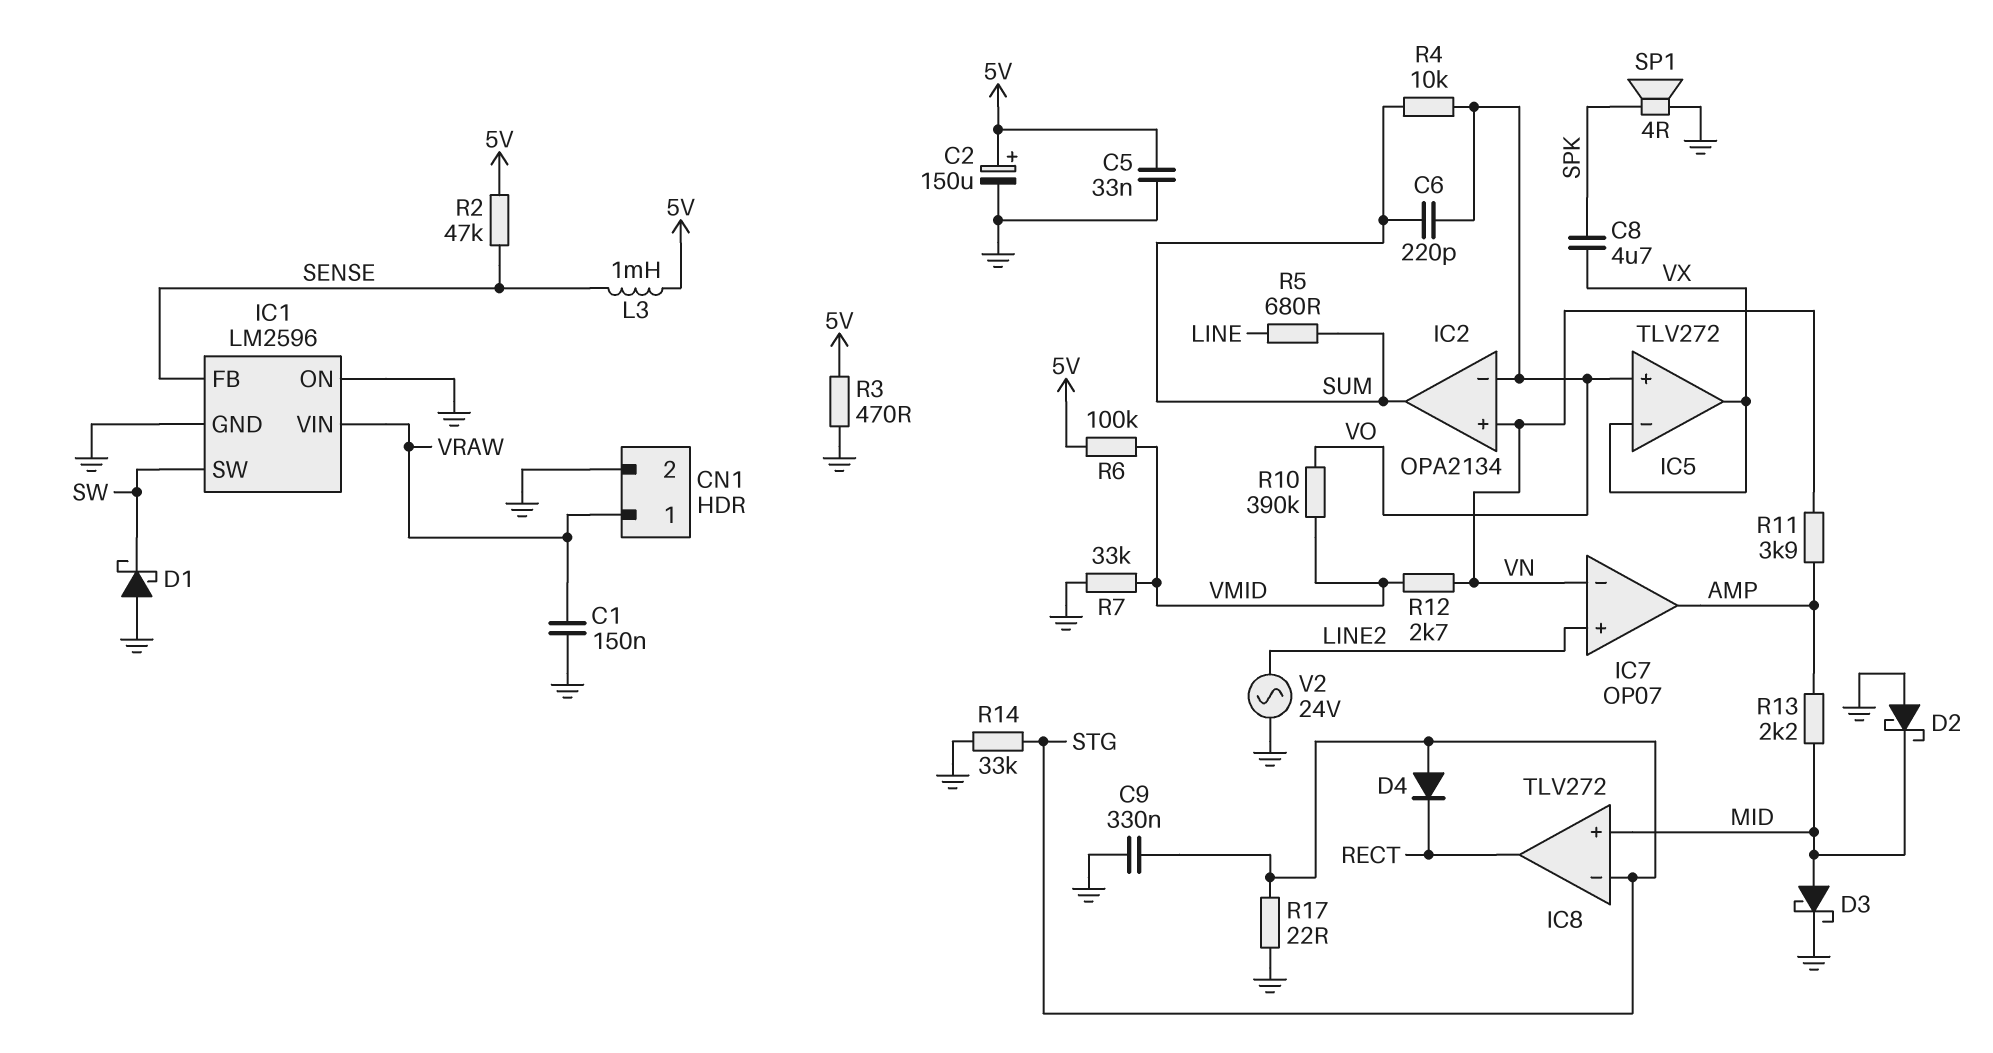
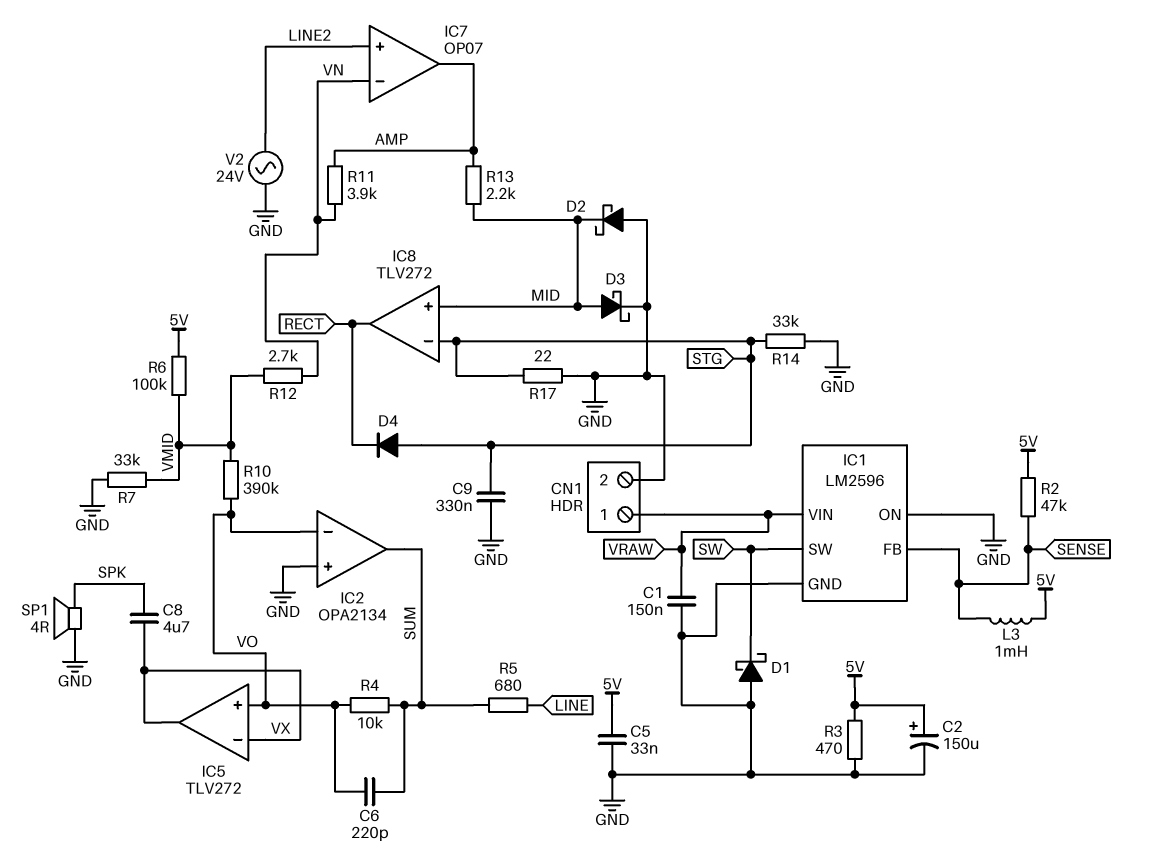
IC2 pin in+: VN -> GND

